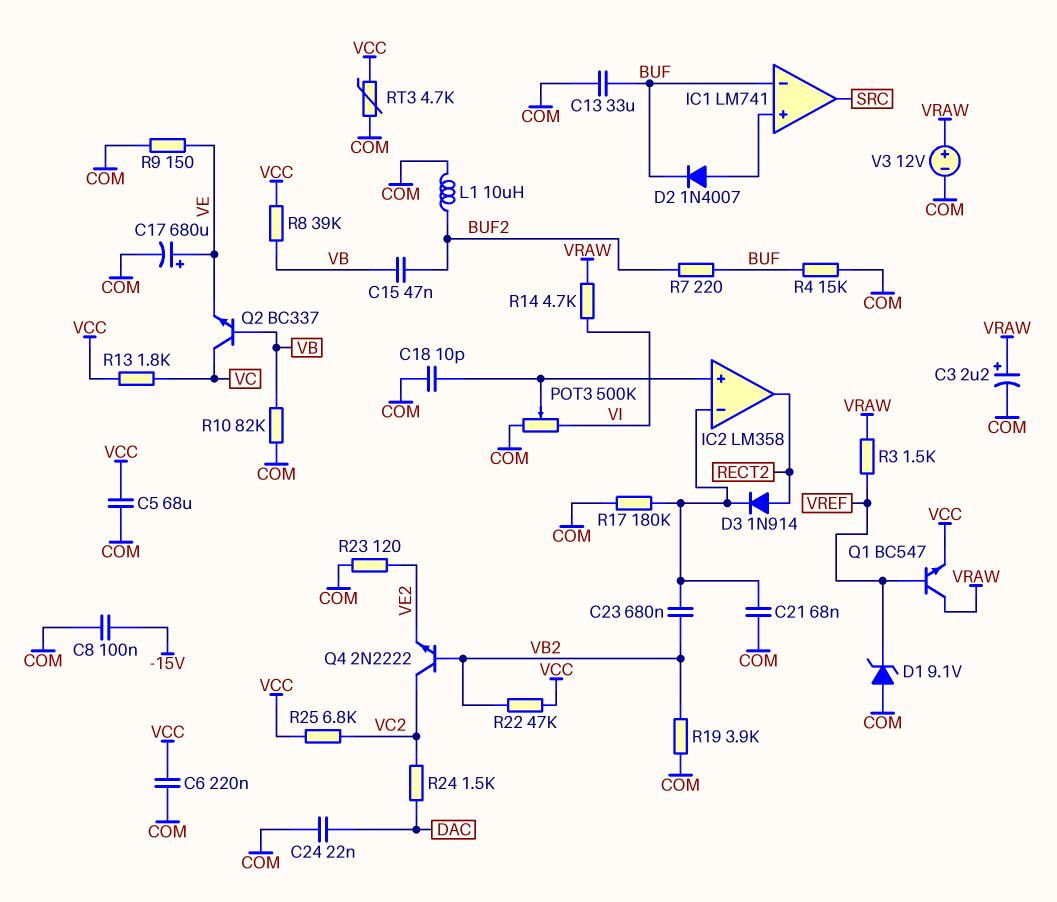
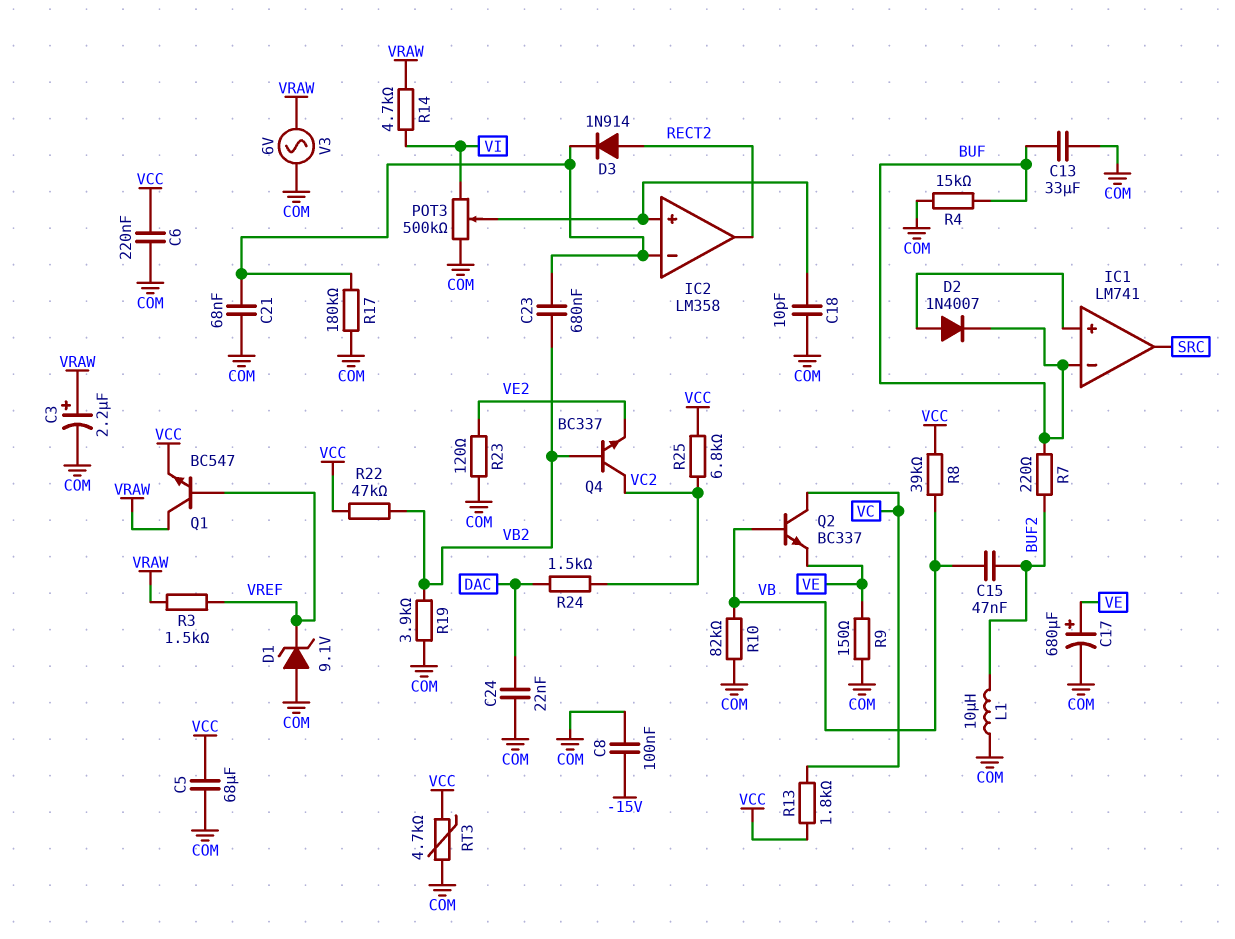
Q4: NPN 2N2222 (B VB2, C VC2, E VE2) -> NPN BC337 (B VB2, C VC2, E VE2)
V3: 12V (plus VRAW, minus COM) -> AC 6V (COM, VRAW)

